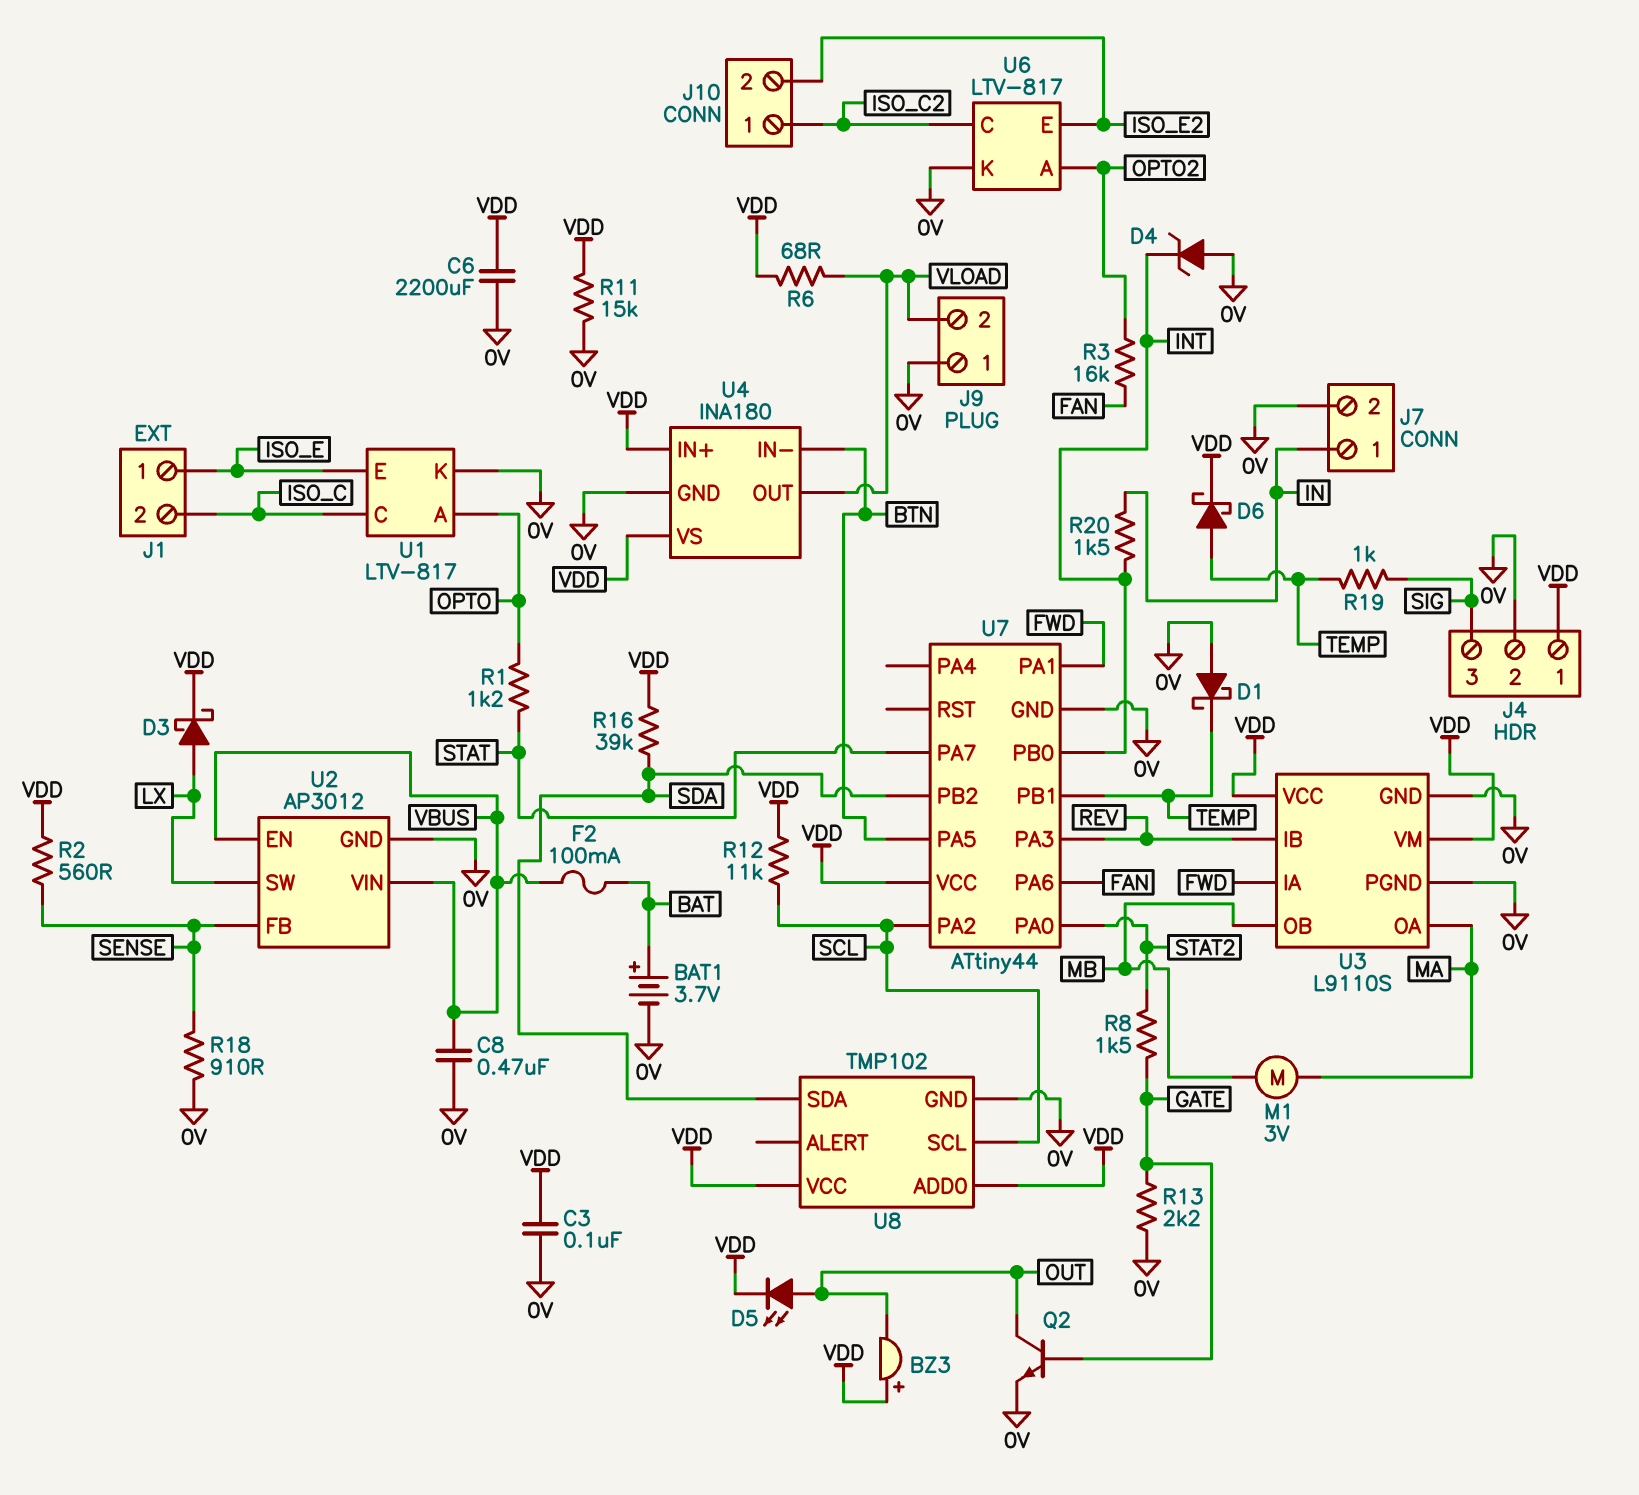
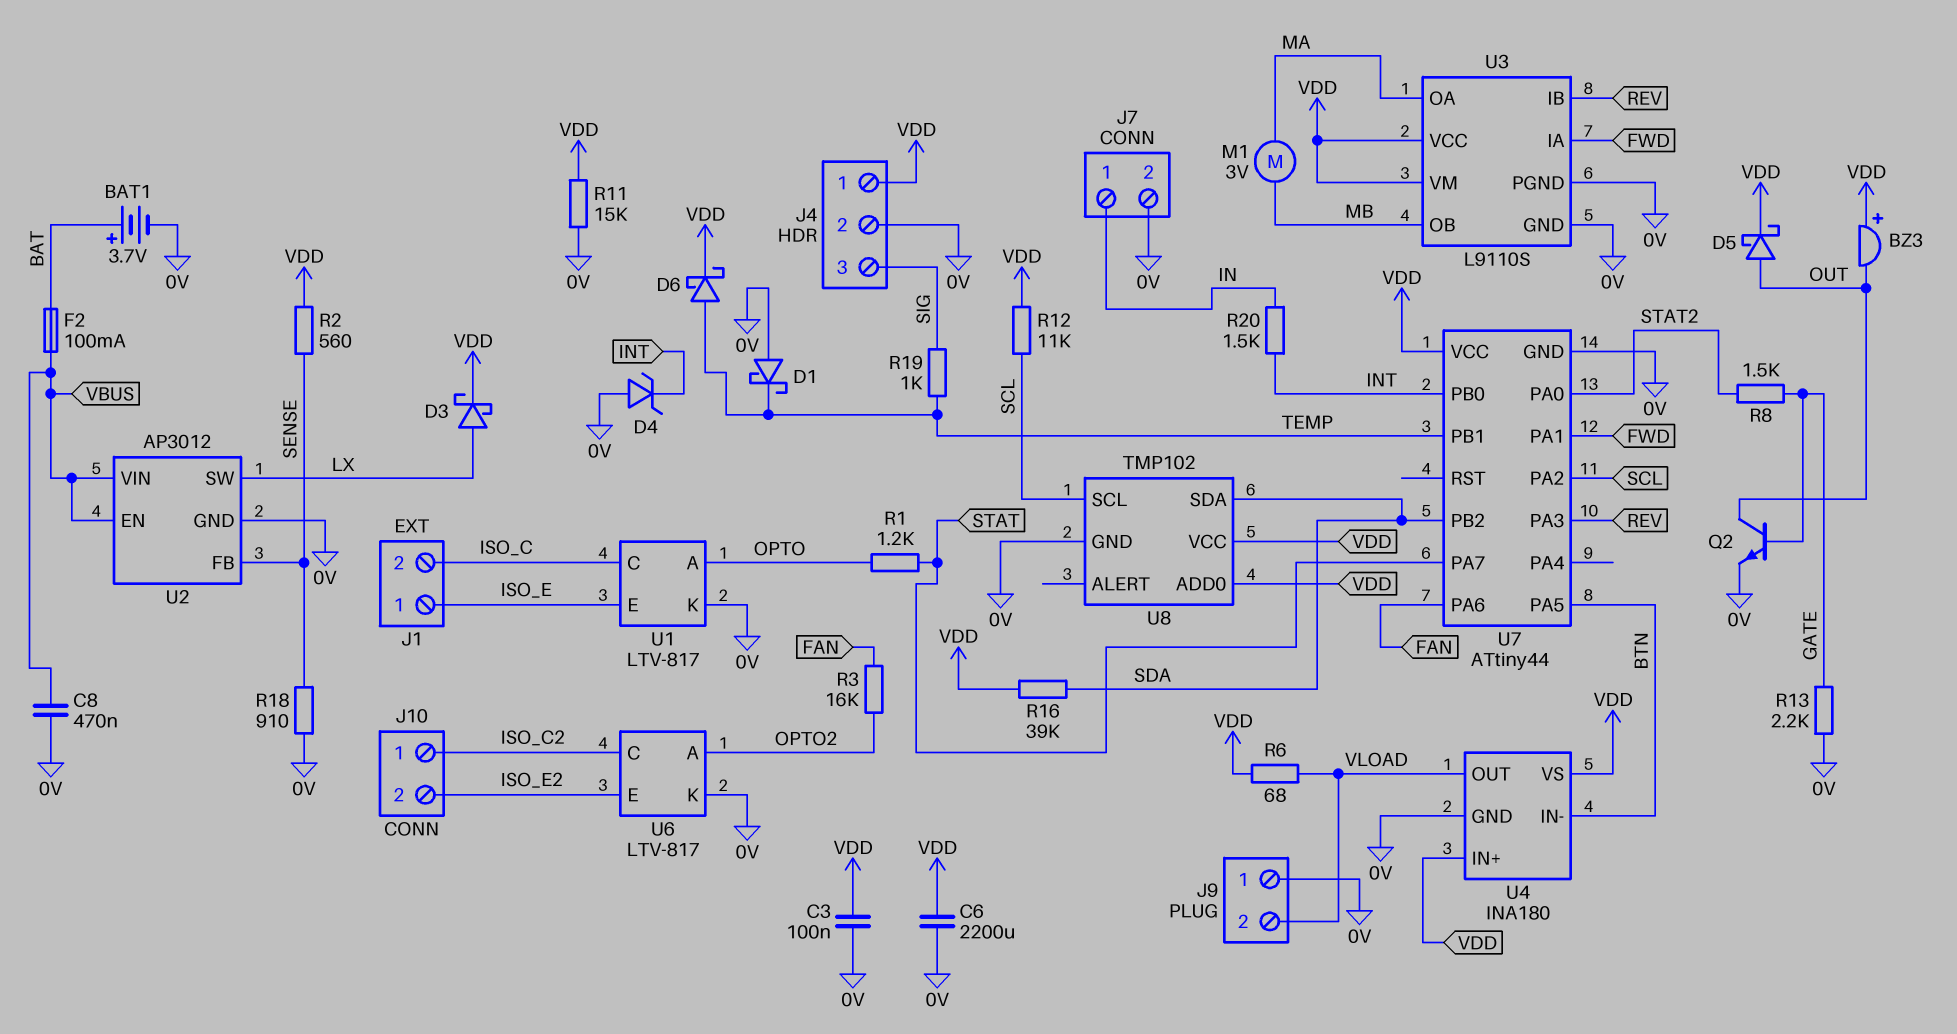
D5: LED (A OUT, K VDD) -> schottky (A OUT, K VDD)

